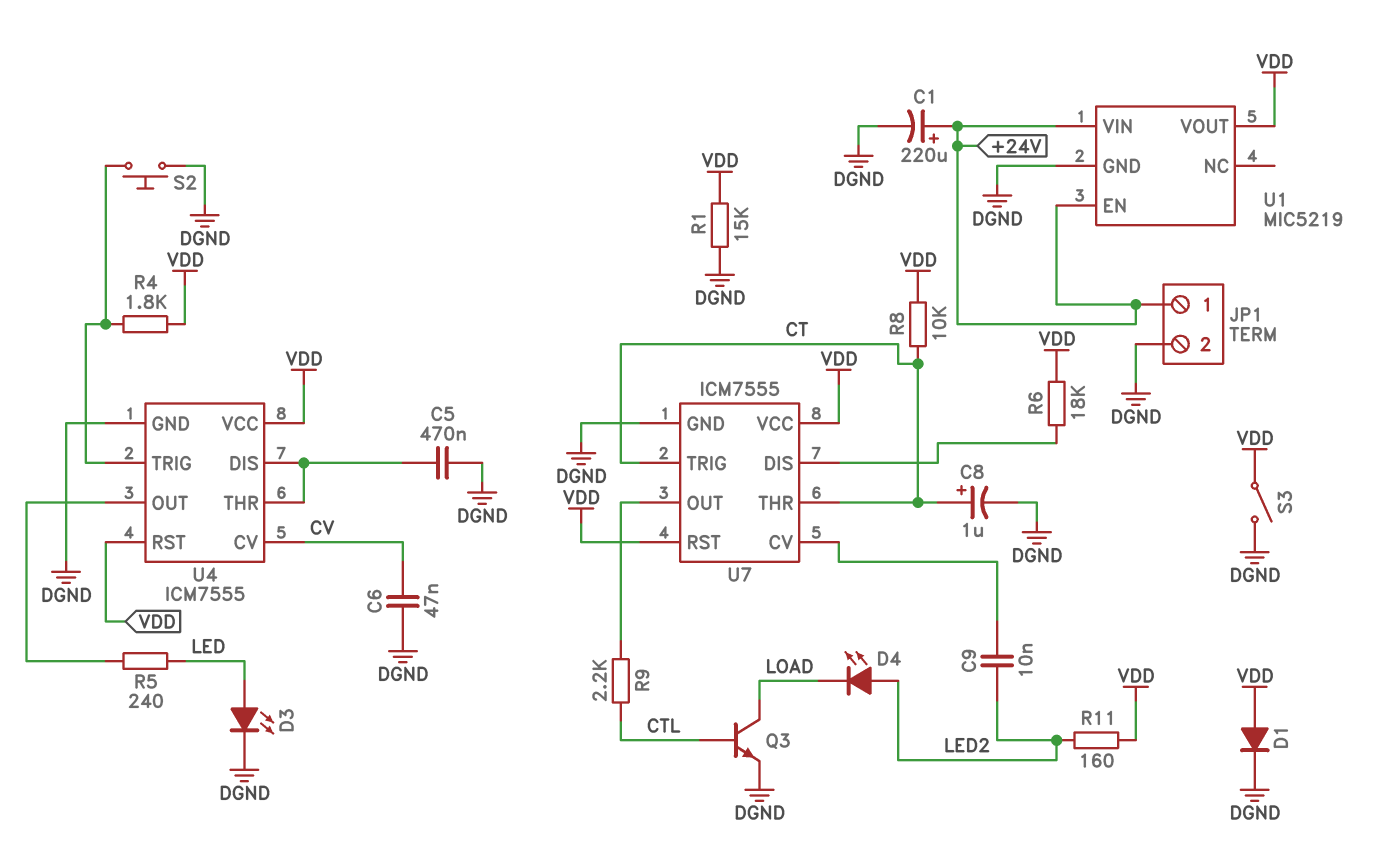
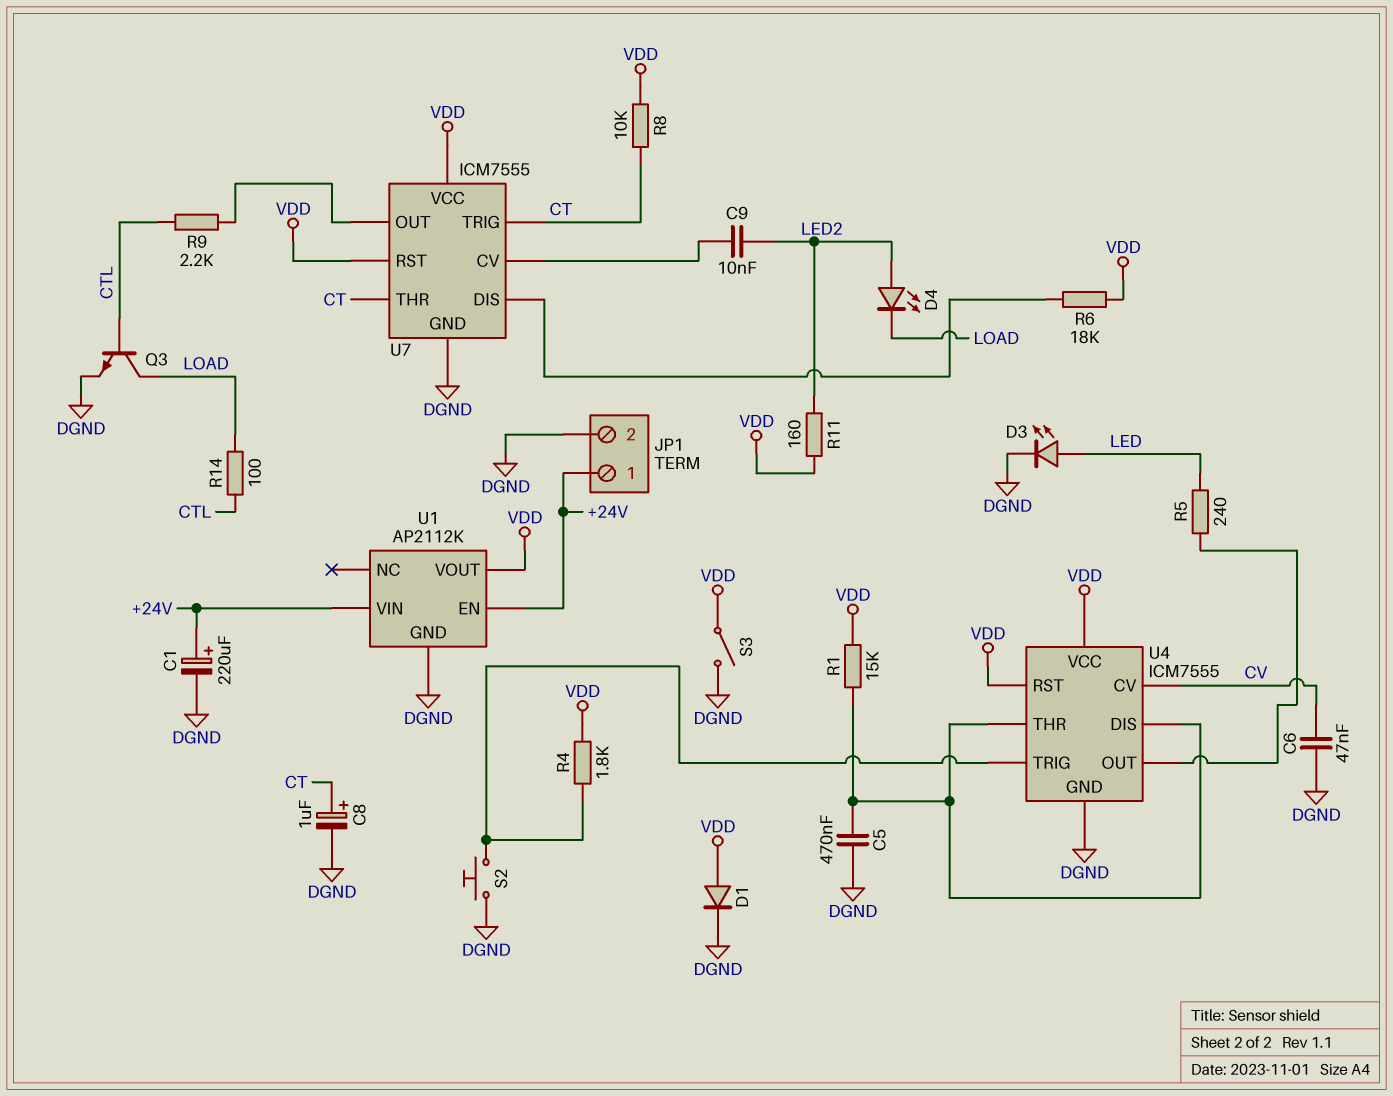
R1: 15k (DGND, VDD) -> 15k (U4/DIS, VDD)
R14: none -> 100 (CTL, LOAD)
U1: MIC5219 -> AP2112K

